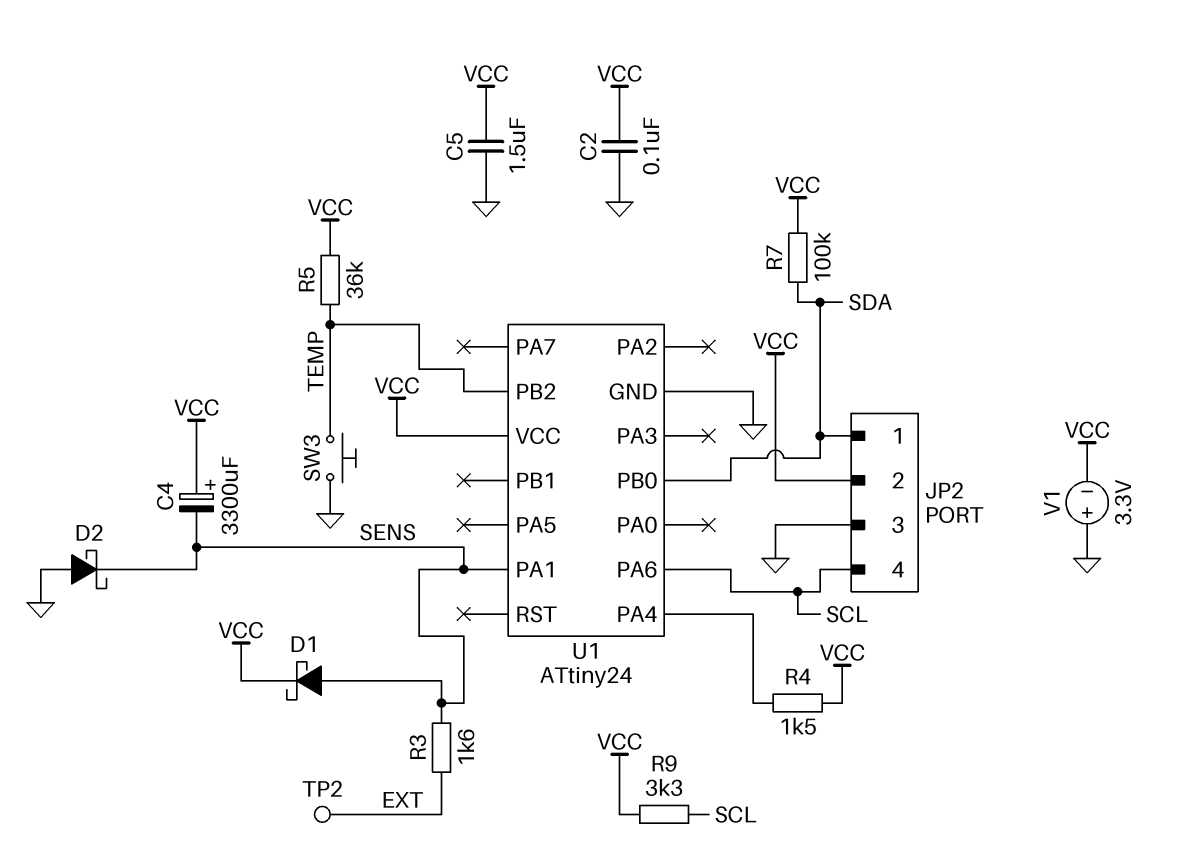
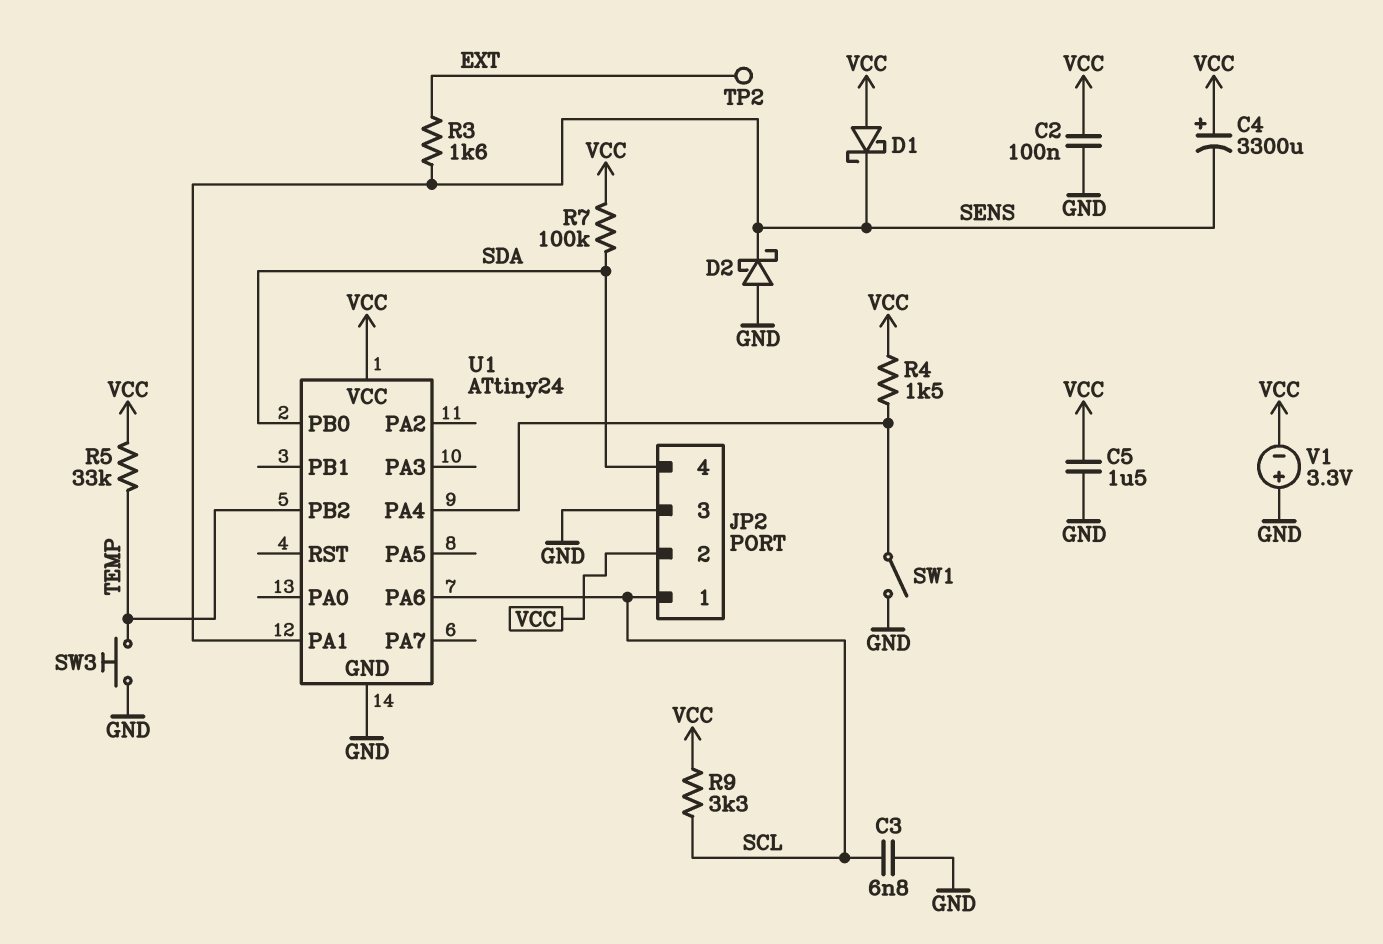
C3: none -> 6.8nF (GND, SCL)
D1: schottky (A SENS, K VCC) -> schottky (A VCC, K SENS)
JP2 pin 1: SDA -> SCL
JP2 pin 4: SCL -> SDA
R5: 36k (TEMP, VCC) -> 33k (TEMP, VCC)
SW1: none -> switch (GND, U1/PA4)

